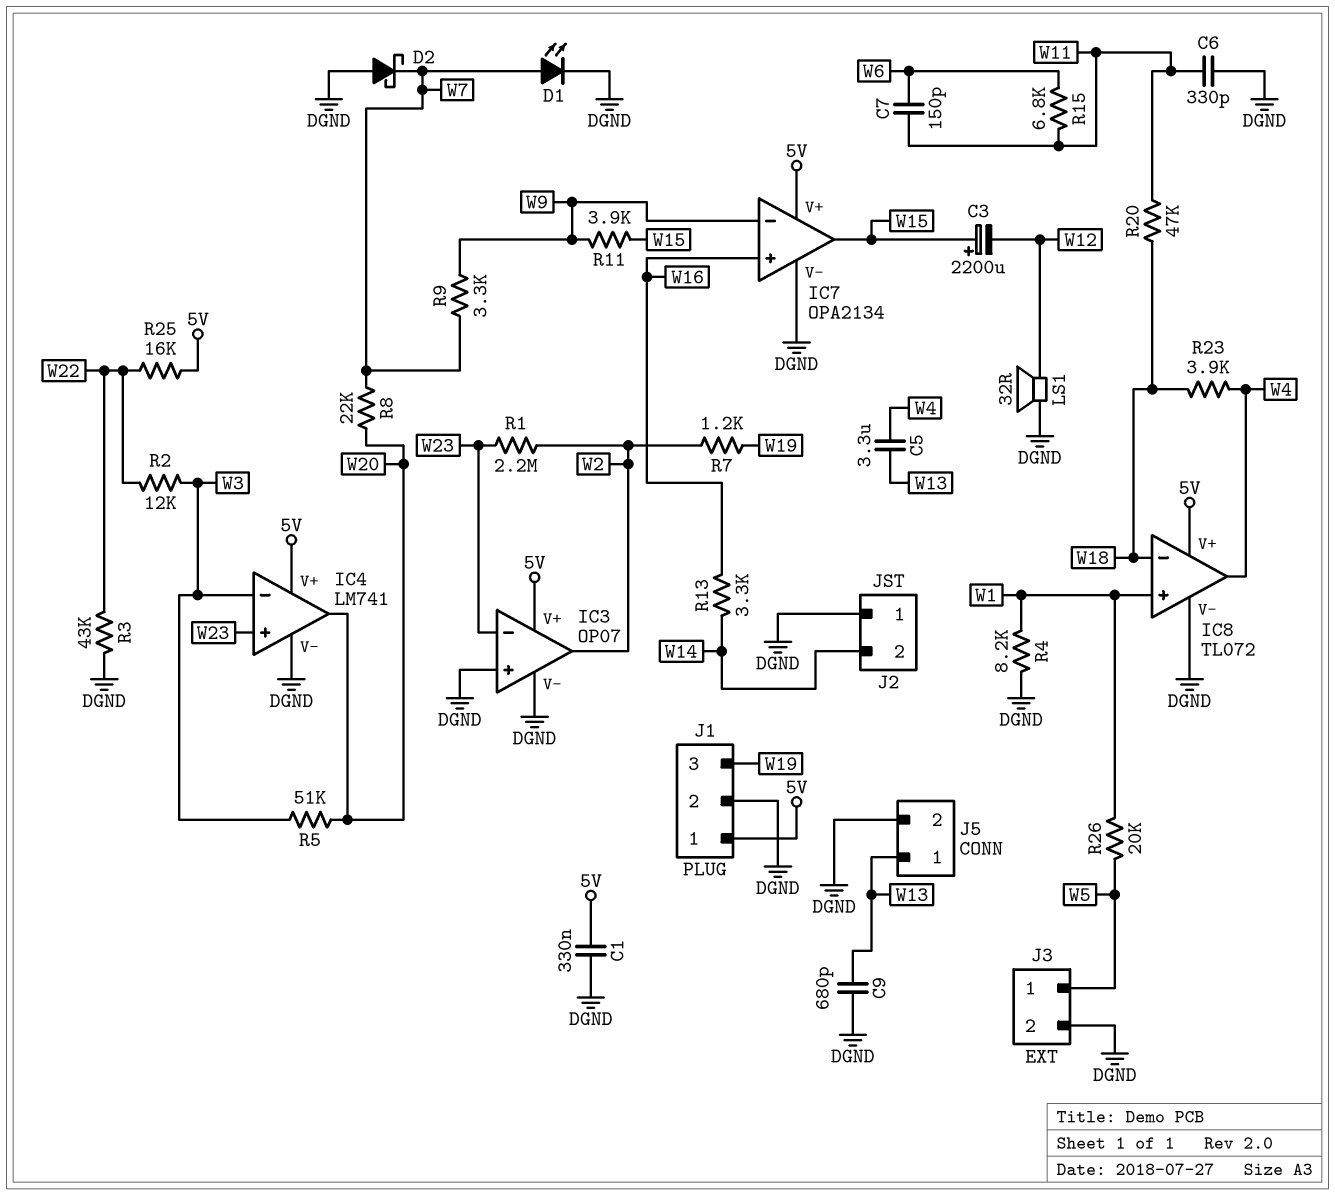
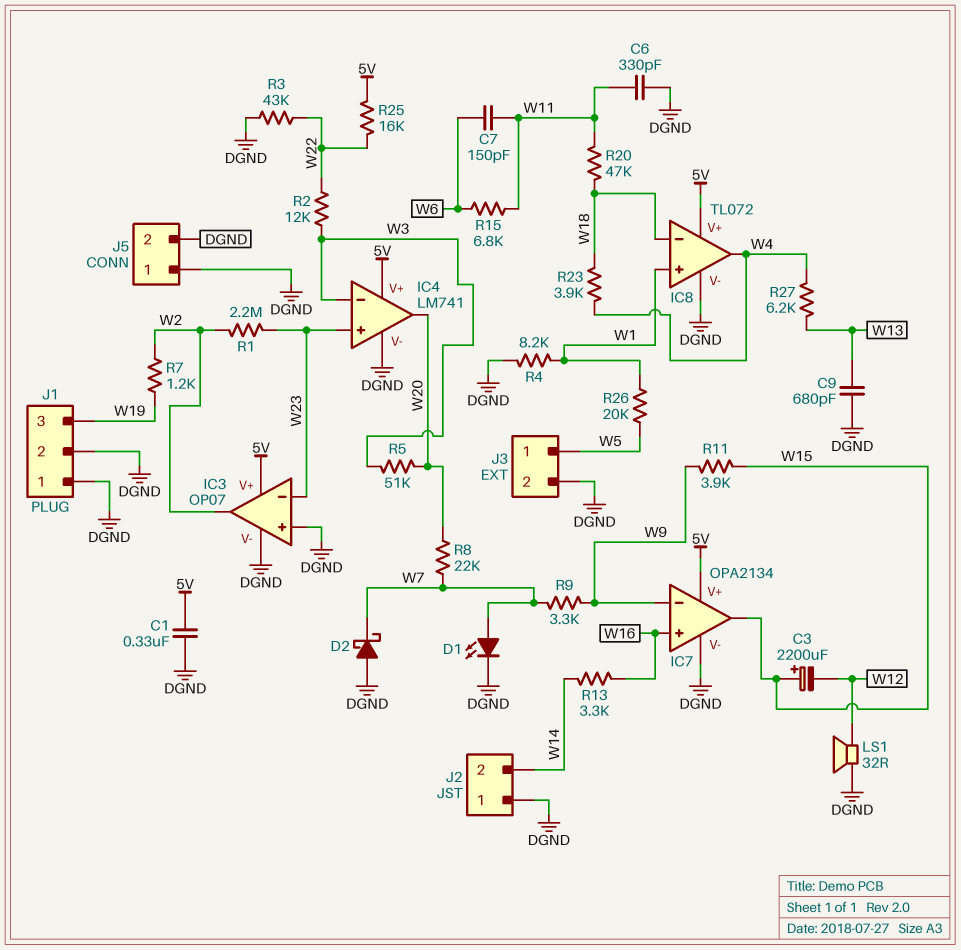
C5: 3.3uF (W4, W13) -> none
J1 pin 1: 5V -> DGND
J5 pin 1: W13 -> DGND
R27: none -> 6.2k (W4, W13)

